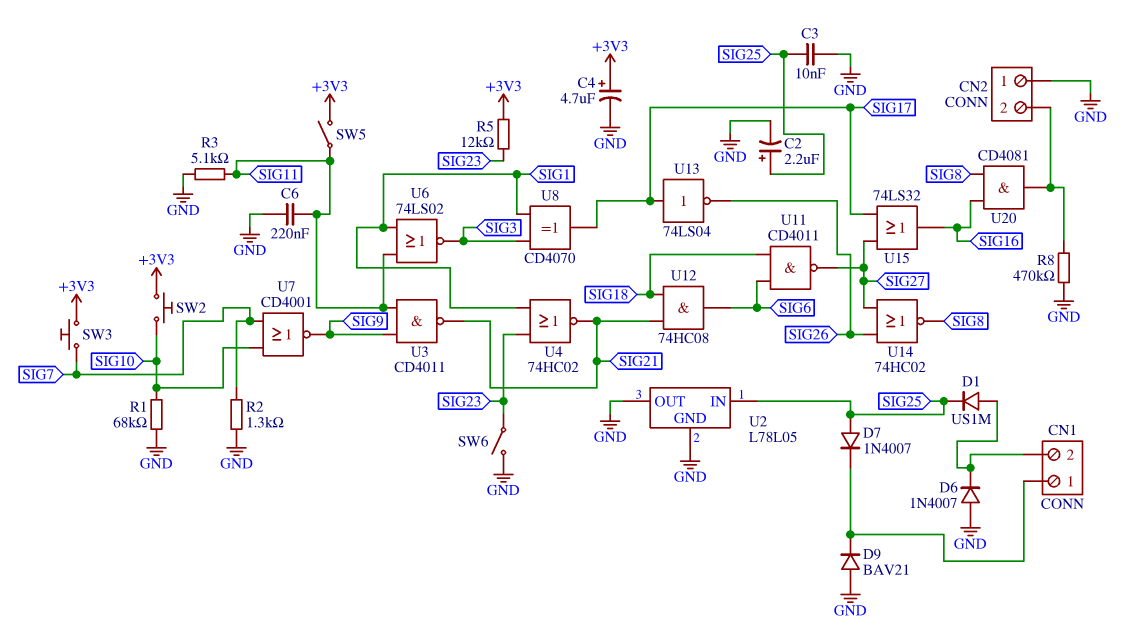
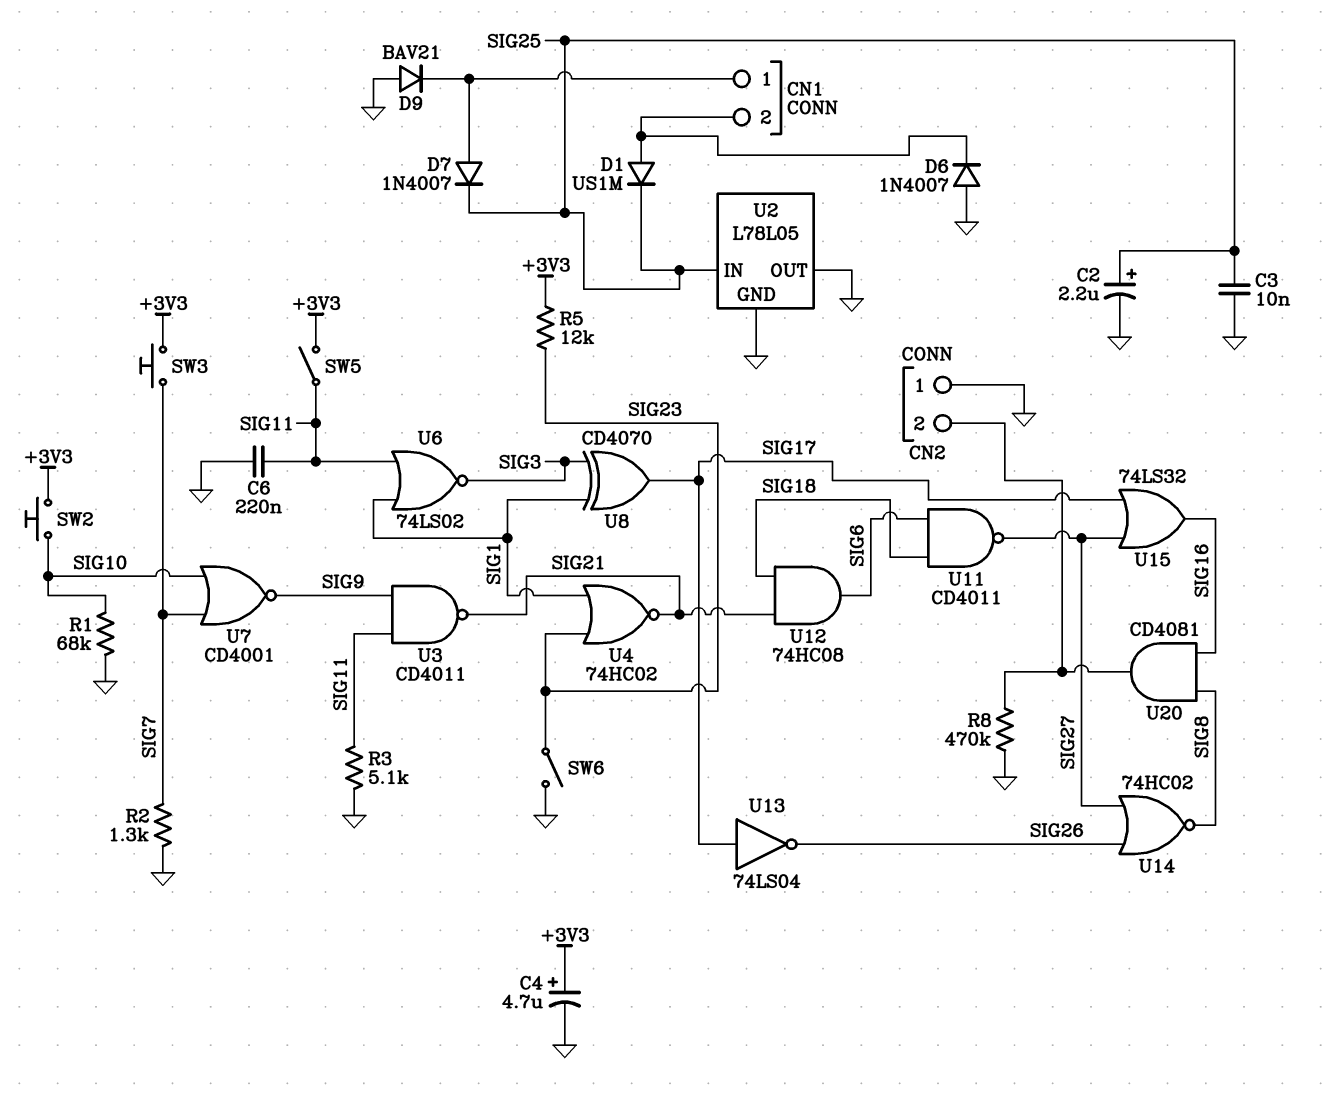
D7: diode 1N4007 (A SIG25, K CN1/1) -> diode 1N4007 (A CN1/1, K SIG25)

